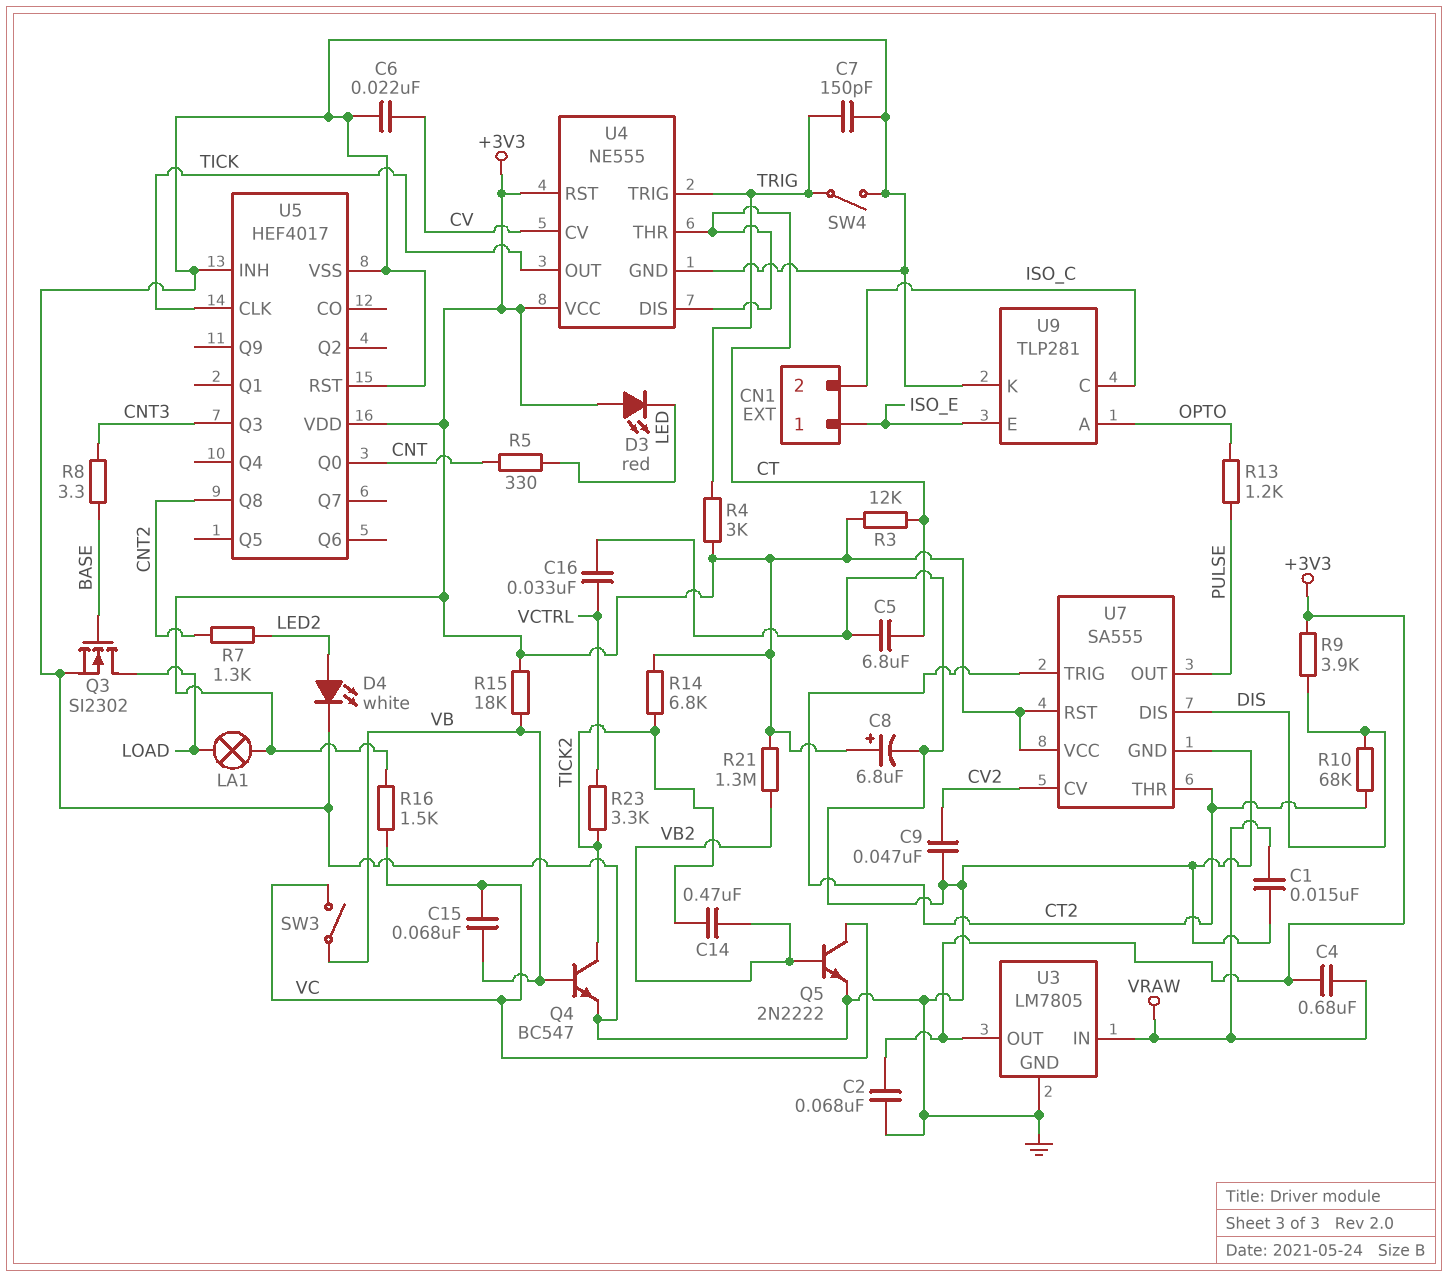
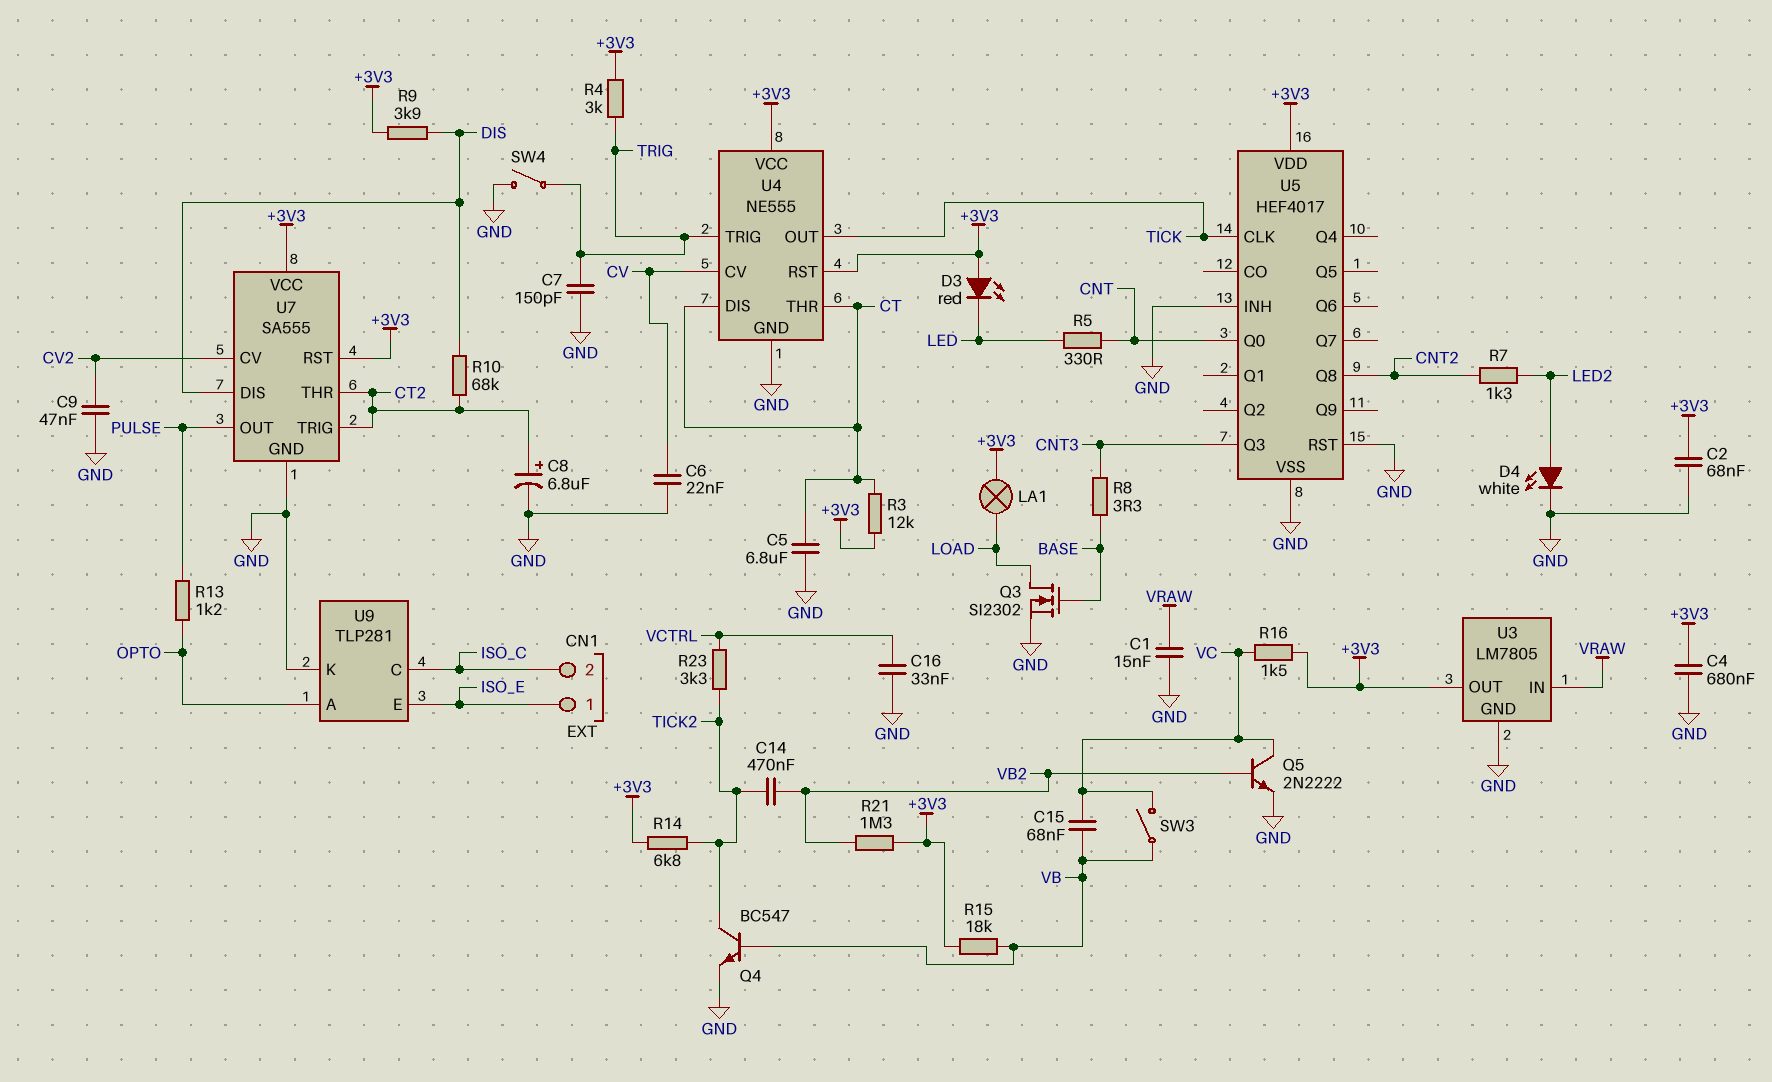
C4: 680nF (+3V3, VRAW) -> 680nF (+3V3, GND)
C8: 6.8uF (plus +3V3, minus GND) -> 6.8uF (plus CT2, minus GND)

